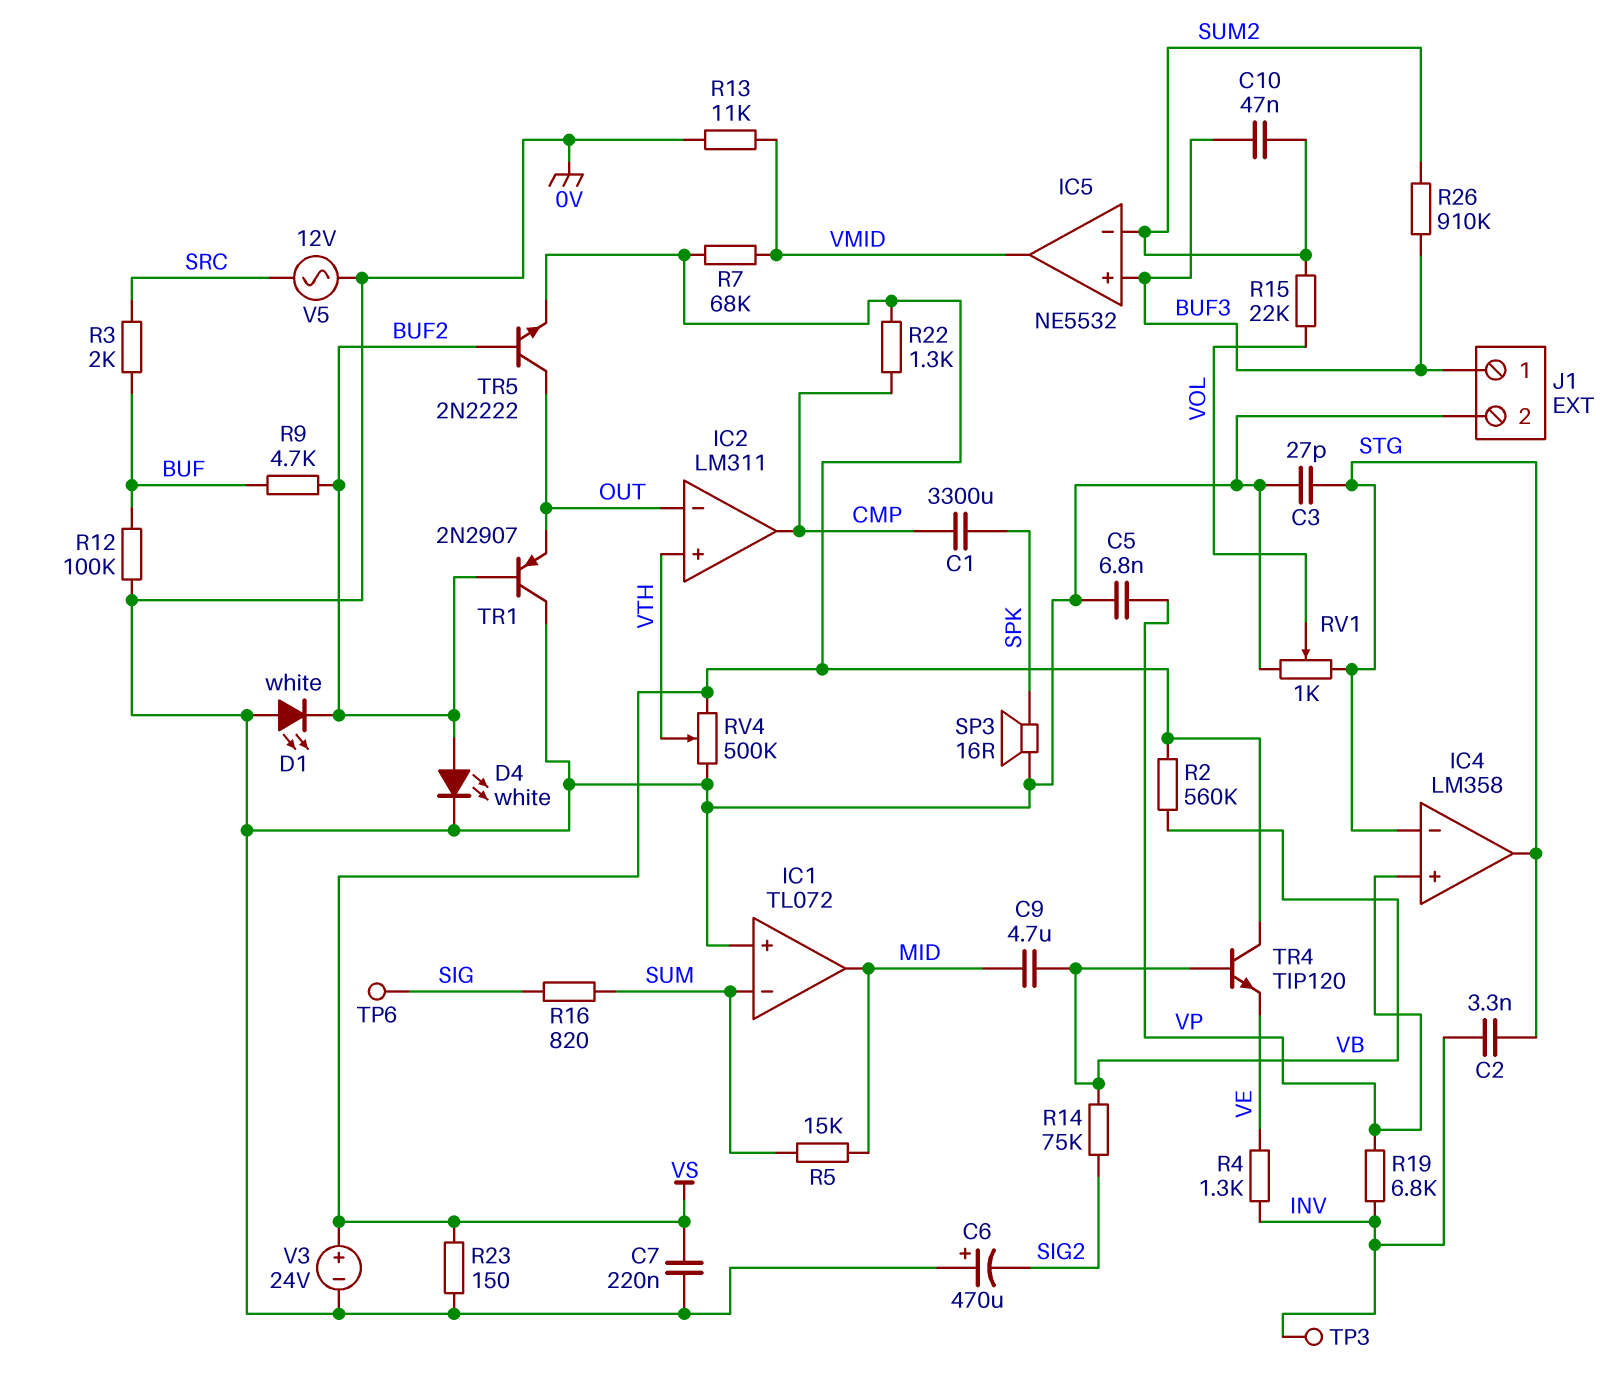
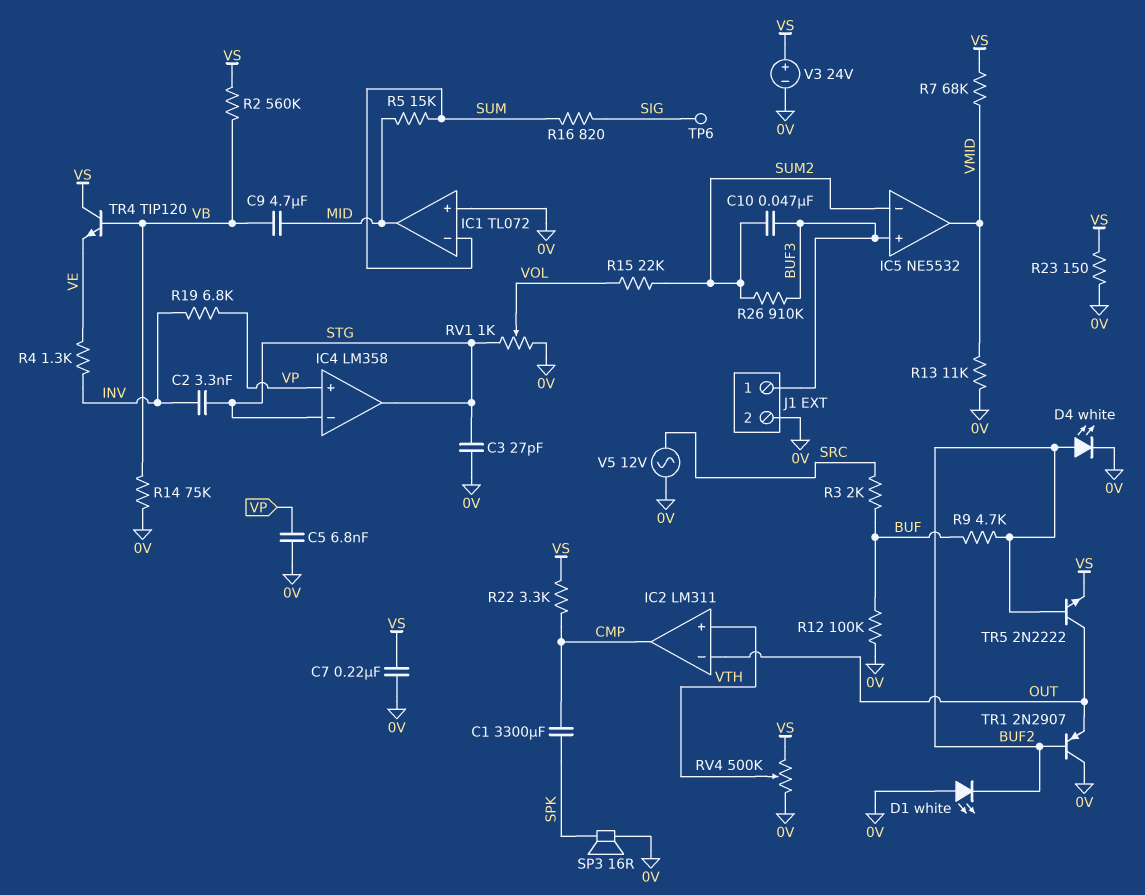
C6: 470uF (plus 0V, minus SIG2) -> none
R14: 75k (SIG2, VB) -> 75k (0V, VB)
R22: 1.3k (CMP, VS) -> 3.3k (CMP, VS)
TP3: test point (INV) -> none

